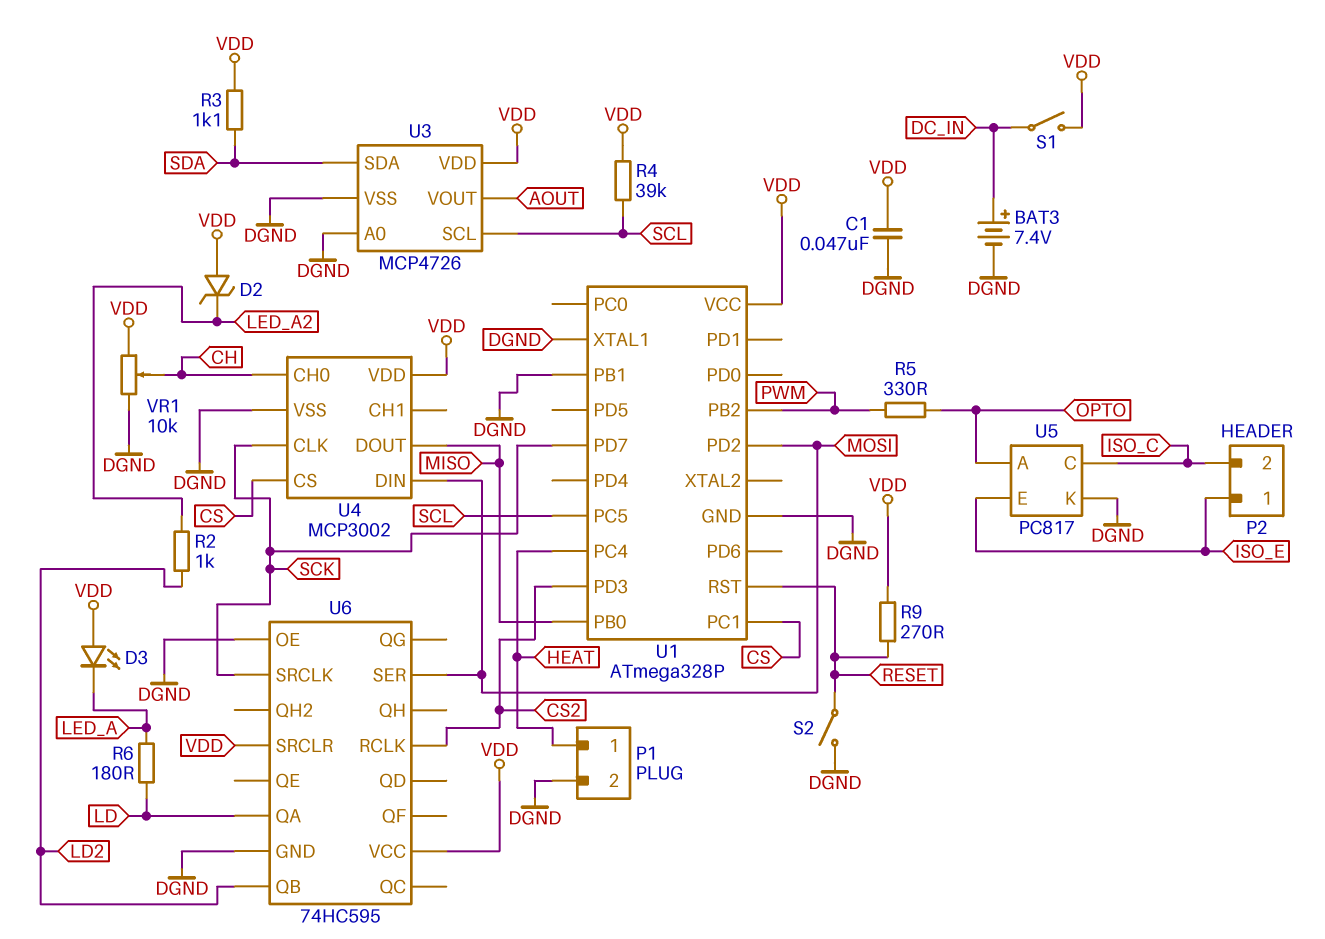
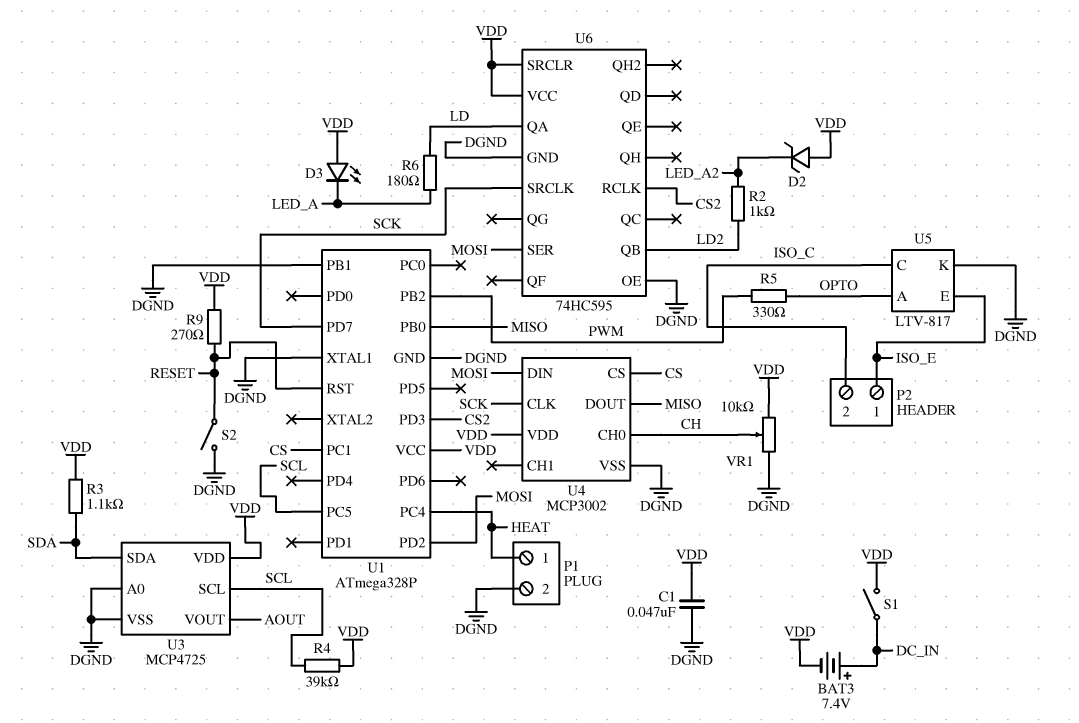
BAT3: 7.4V (plus DC_IN, minus DGND) -> 7.4V (plus DC_IN, minus VDD)
U3: MCP4726 -> MCP4725
U5: PC817 -> LTV-817

